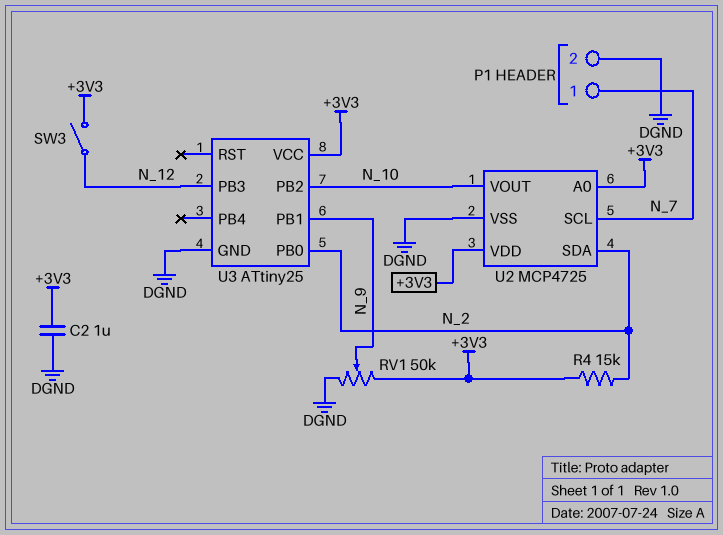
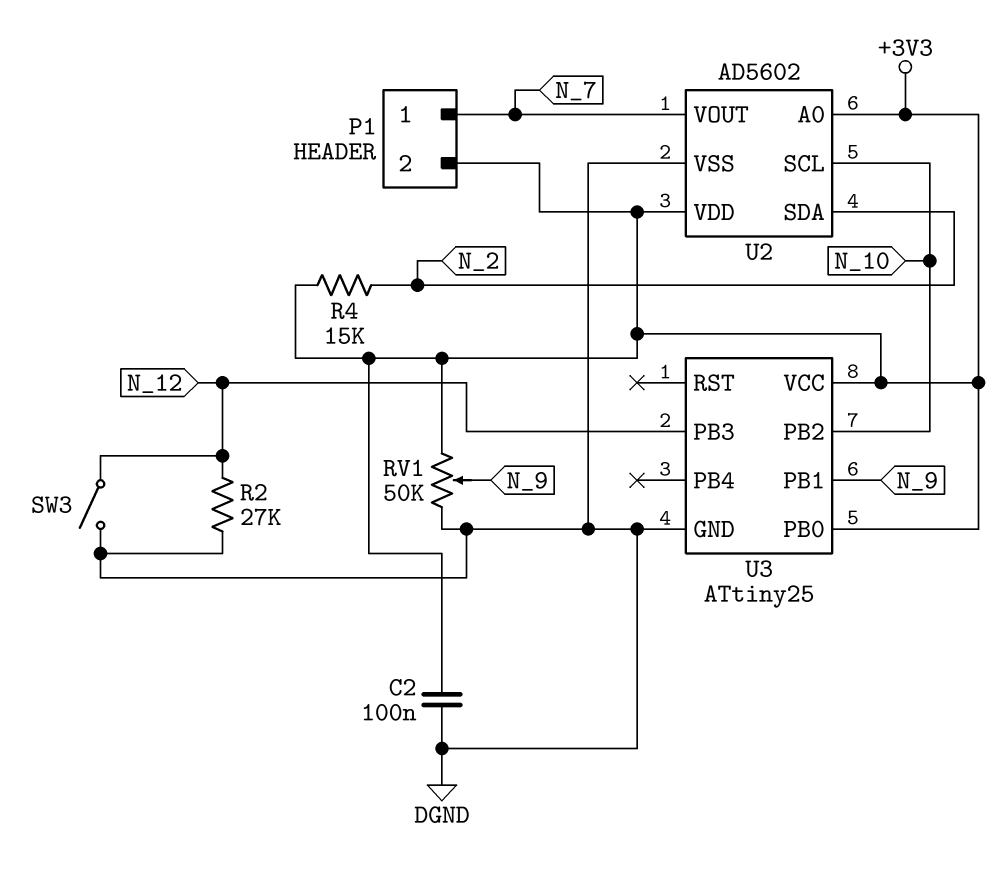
C2: 1uF (+3V3, DGND) -> 100nF (+3V3, DGND)
P1 pin 2: DGND -> +3V3
R2: none -> 27k (DGND, N_12)
SW3: switch (+3V3, N_12) -> switch (DGND, N_12)
U2: MCP4725 -> AD5602
U2 pin SCL: N_7 -> N_10
U2 pin VOUT: N_10 -> N_7
U3 pin PB0: N_2 -> +3V3

